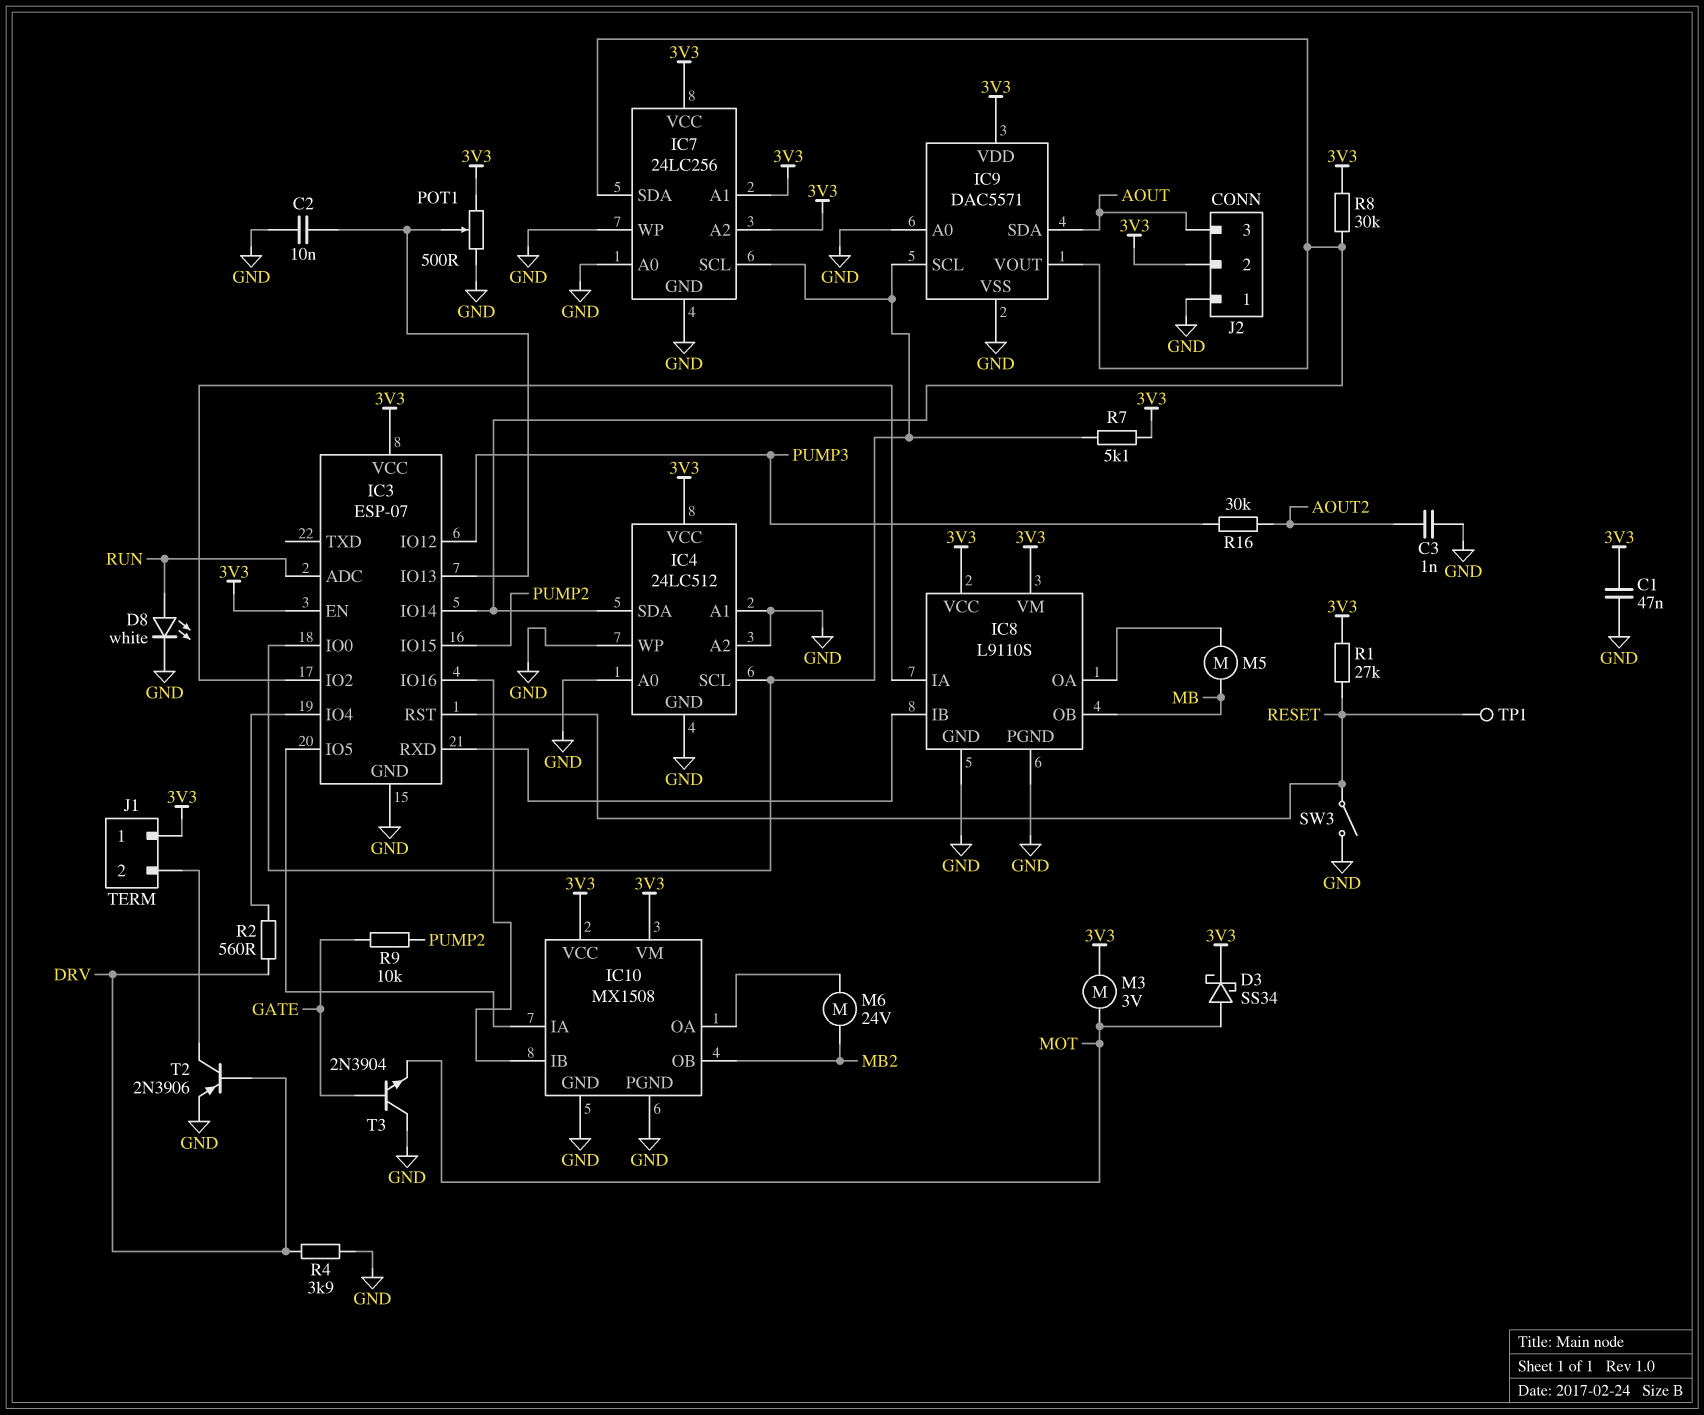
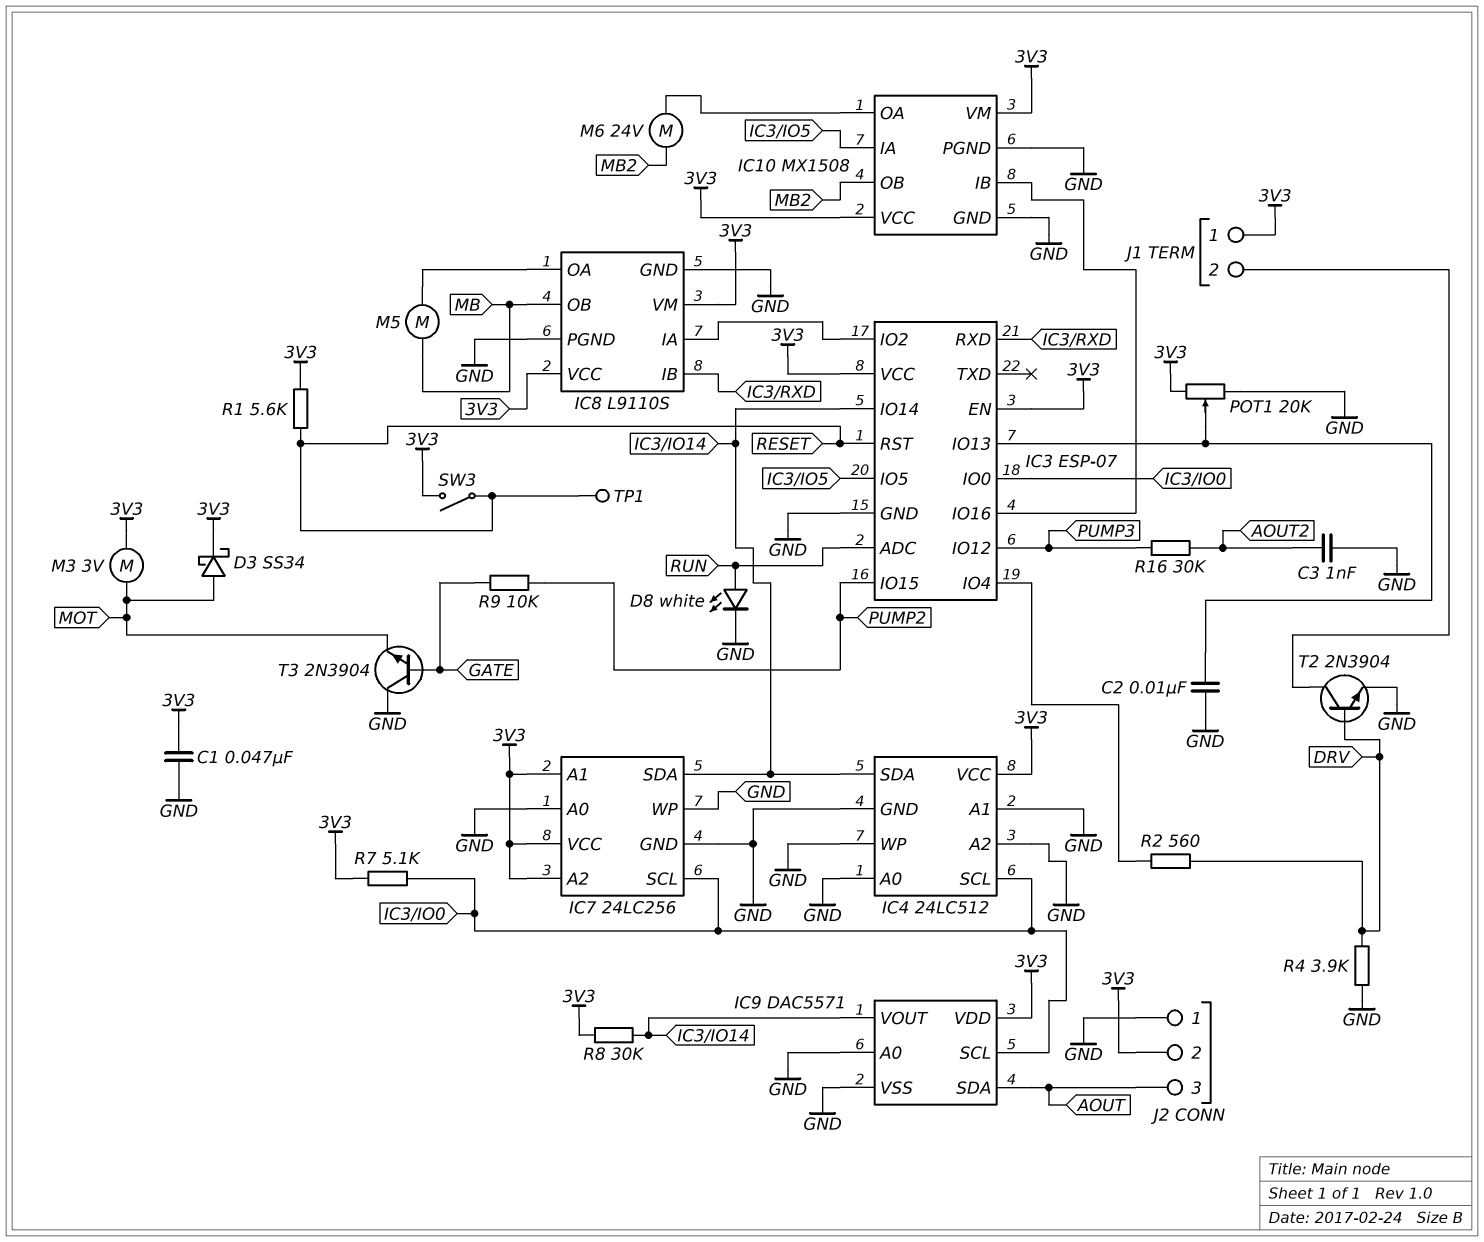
POT1: 500 (3V3, GND, wiper IC3/IO13) -> 20k (3V3, GND, wiper IC3/IO13)
R1: 27k (3V3, RESET) -> 5.6k (3V3, RESET)
SW3: switch (GND, RESET) -> switch (3V3, RESET)
T2: PNP 2N3906 (B DRV, C J1/2, E GND) -> NPN 2N3904 (B DRV, C J1/2, E GND)

